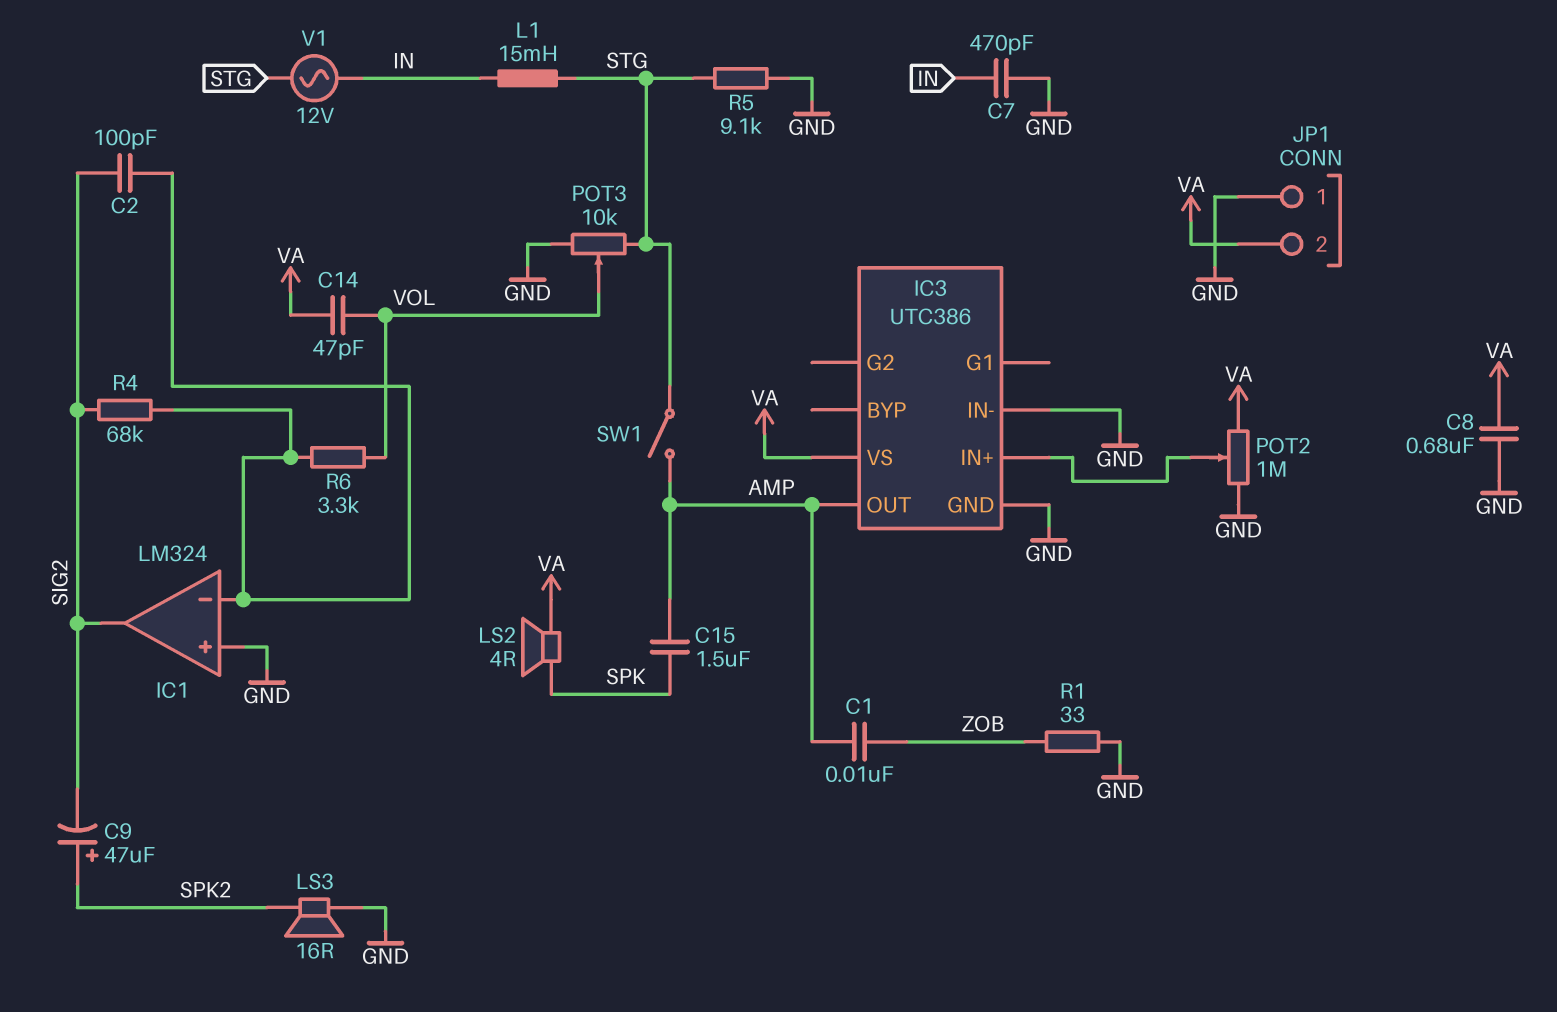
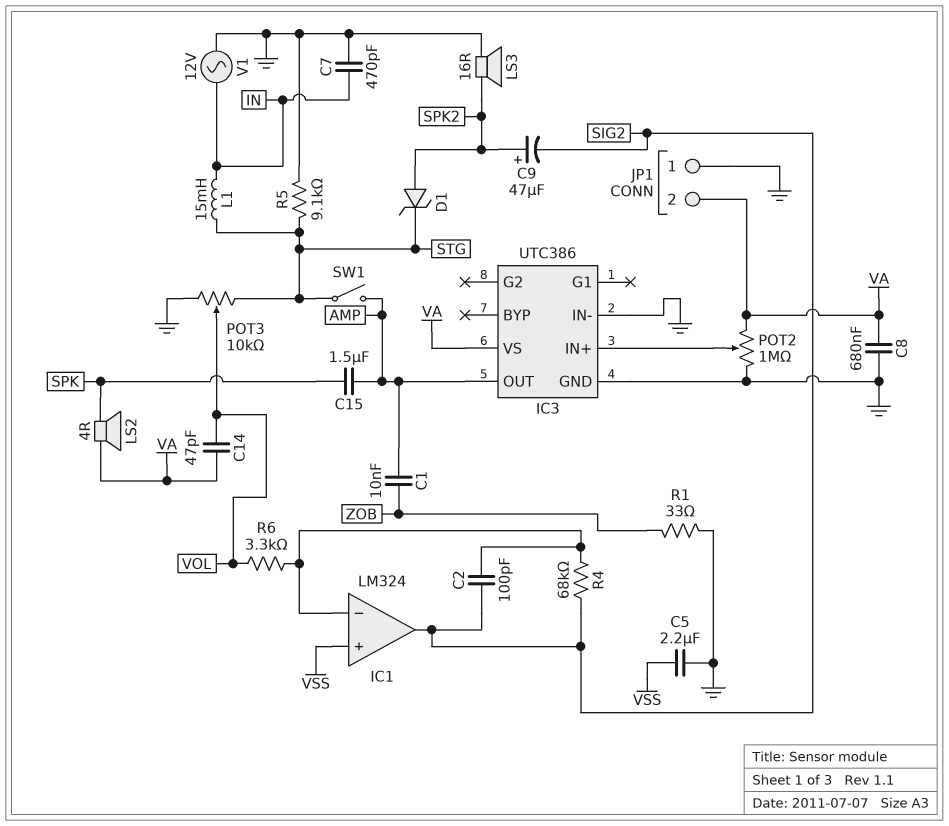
C5: none -> 2.2uF (GND, VSS)
D1: none -> zener (A SPK2, K STG)
IC1 pin in+: GND -> VSS
V1: AC 12V (IN, STG) -> AC 12V (GND, IN)

